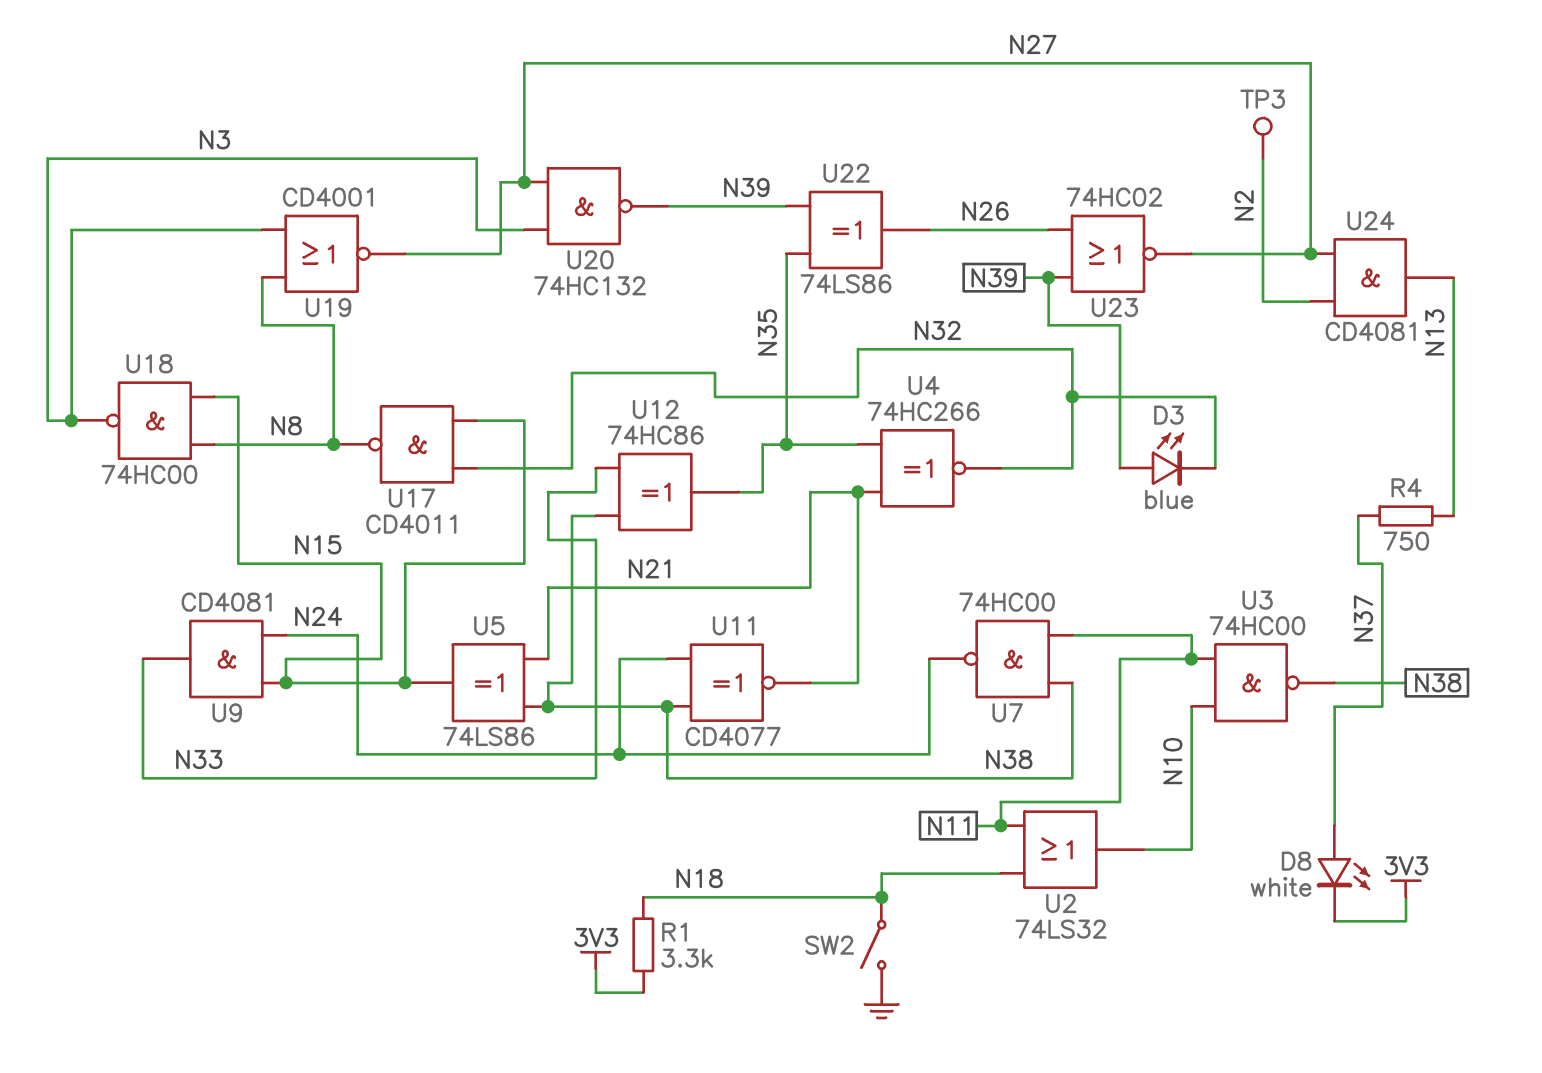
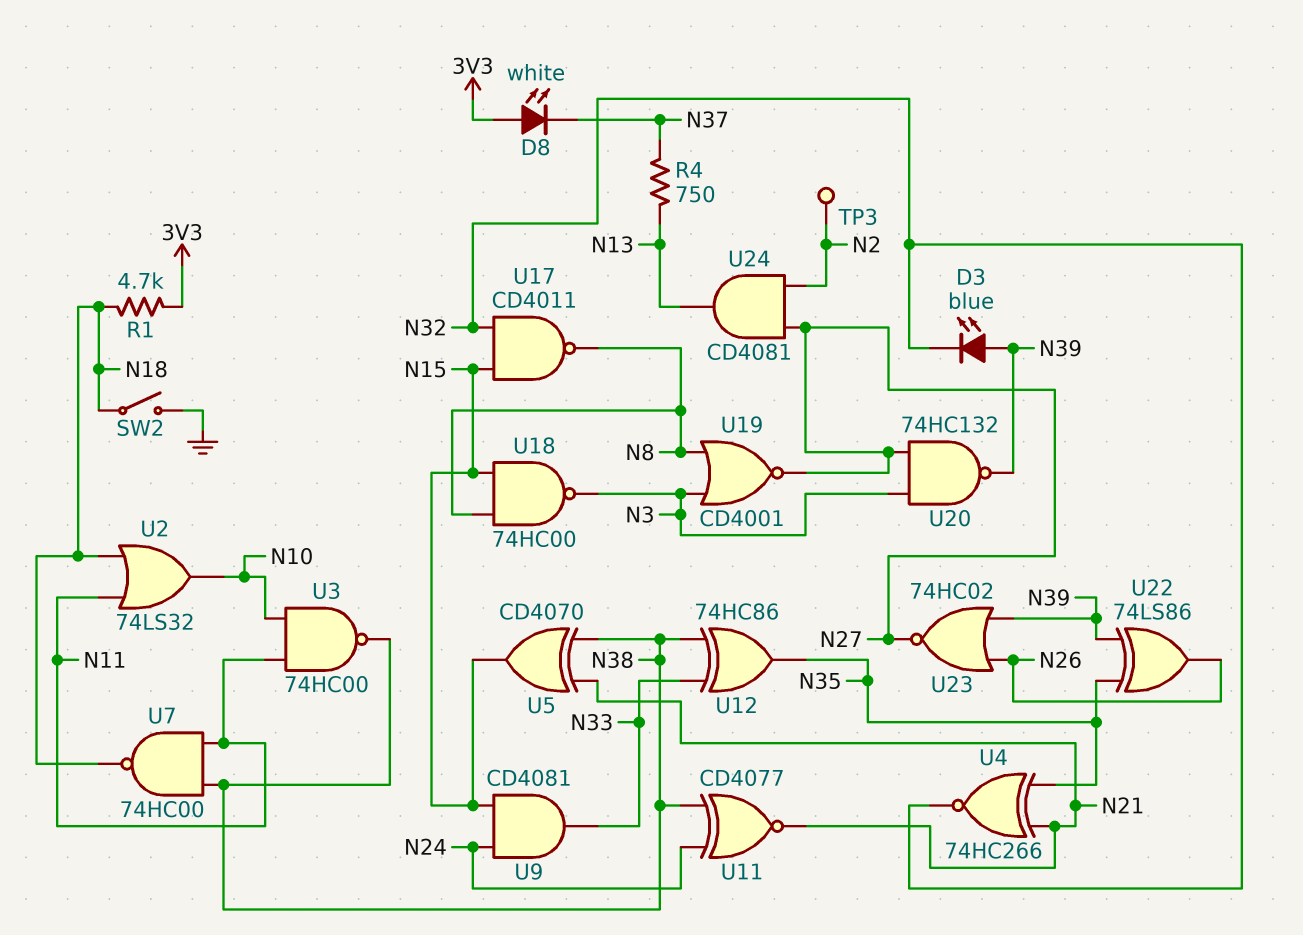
D8: LED white (A N37, K 3V3) -> LED white (A 3V3, K N37)
R1: 3.3k (3V3, N18) -> 4.7k (3V3, N18)
U5: XOR 74LS86 (in N21, in N38, out N15) -> XOR CD4070 (in N21, in N38, out N15)
U7: NAND 74HC00 (in N11, in N38, out N24) -> NAND 74HC00 (in N11, in N38, out N18)

